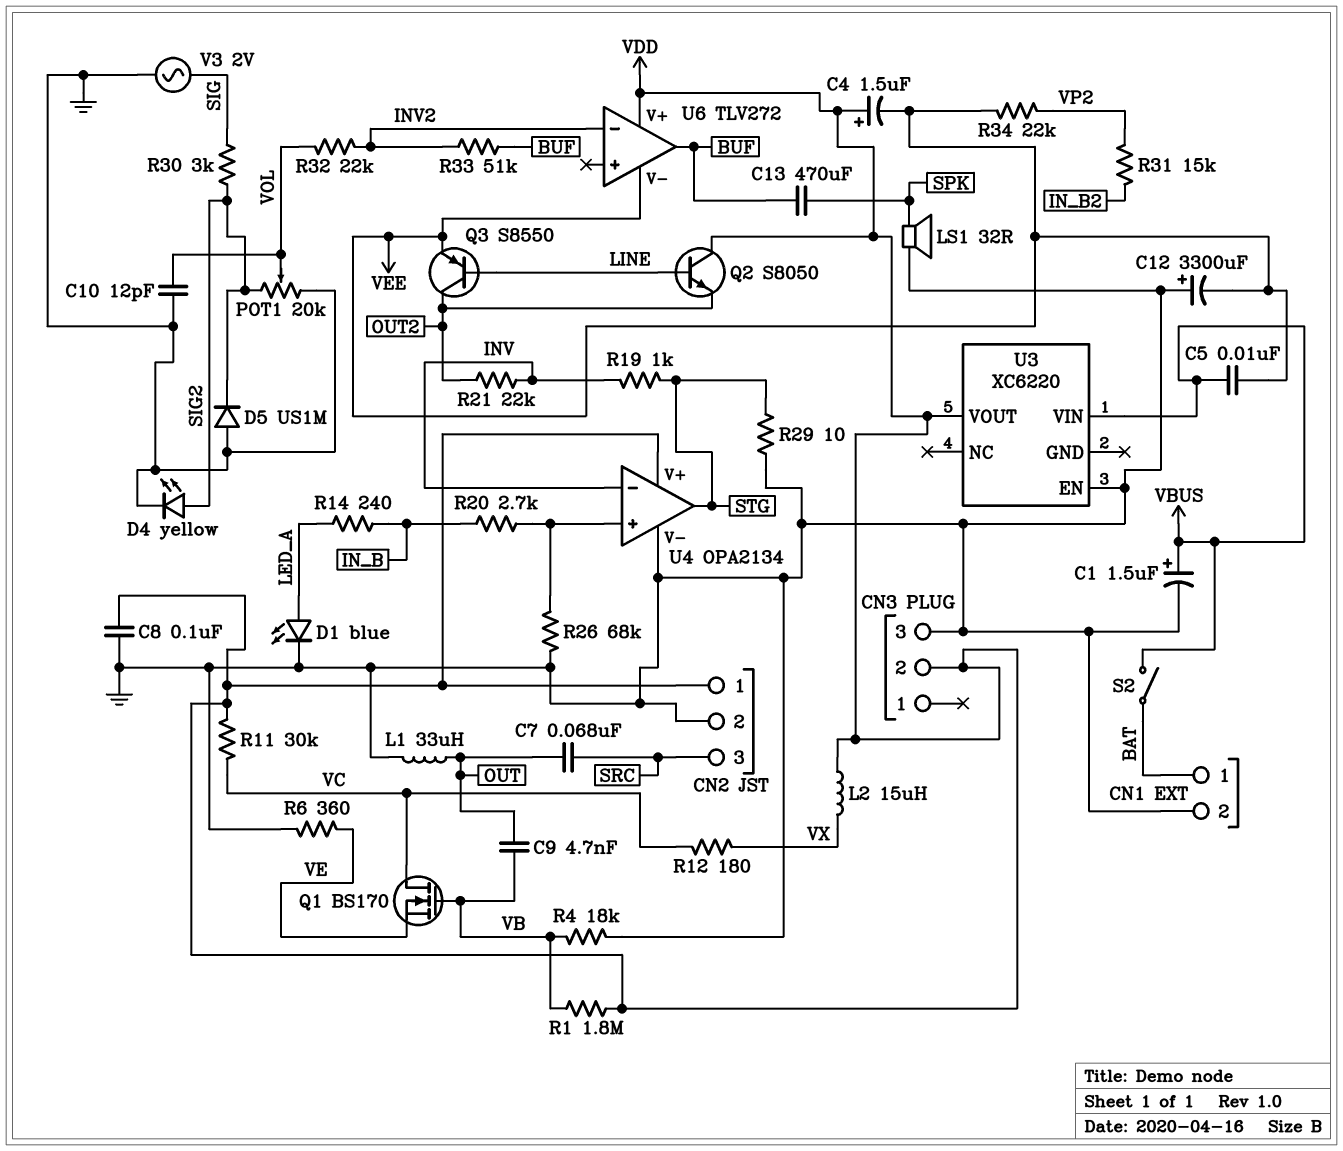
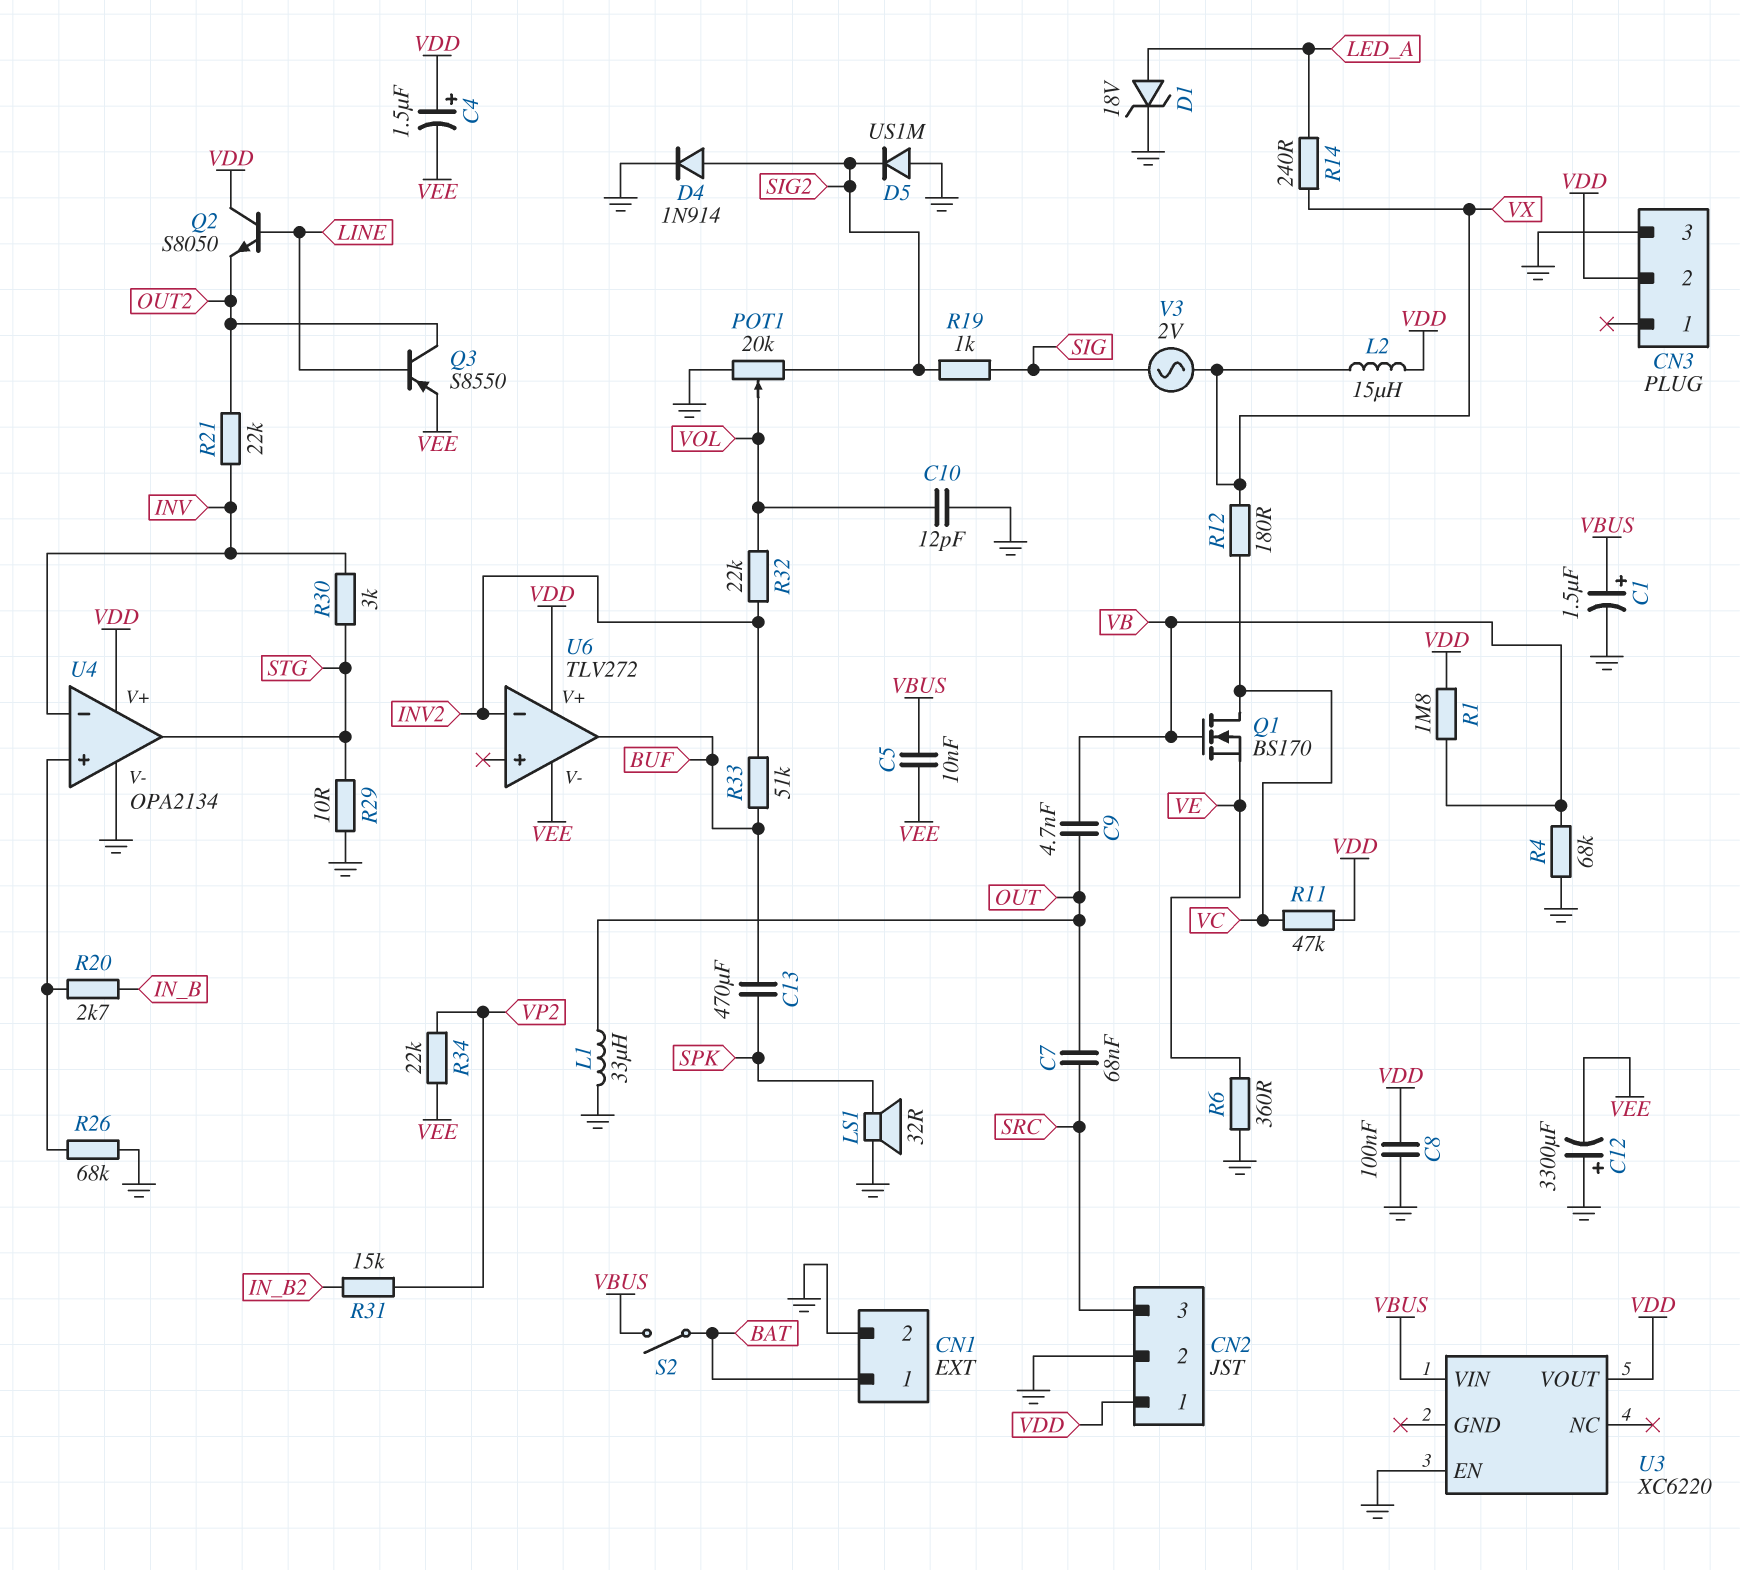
D1: LED blue (A LED_A, K GND) -> zener 18V (A LED_A, K GND)
D4: LED yellow (A SIG2, K GND) -> diode 1N914 (A SIG2, K GND)
R4: 18k (GND, VB) -> 68k (GND, VB)
R11: 30k (VC, VDD) -> 47k (VC, VDD)
R14: 240 (IN_B, LED_A) -> 240 (LED_A, VX)
R19: 1k (INV, STG) -> 1k (SIG, SIG2)
R30: 3k (SIG, SIG2) -> 3k (INV, STG)
V3: AC 2V (GND, SIG) -> AC 2V (SIG, VX)

